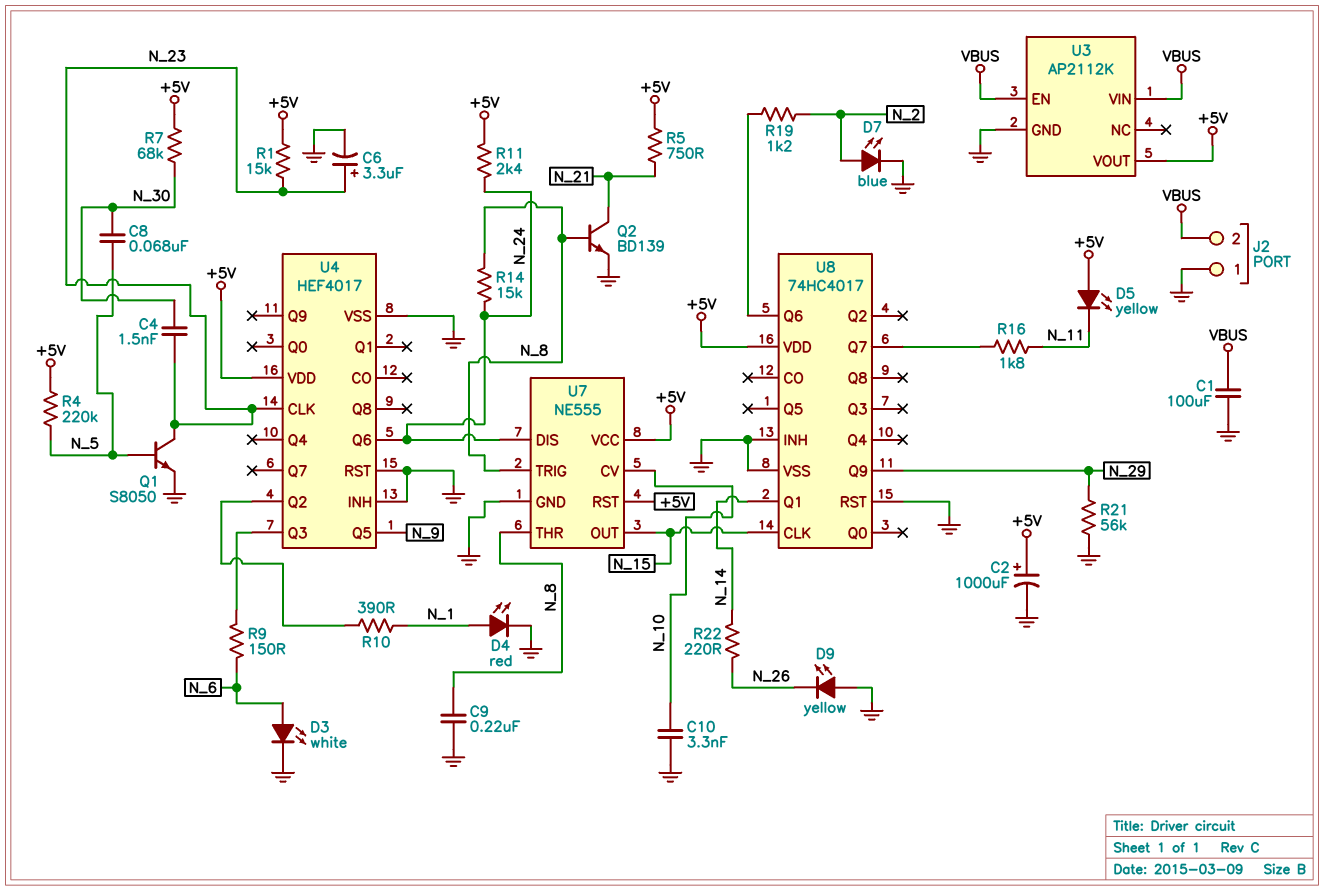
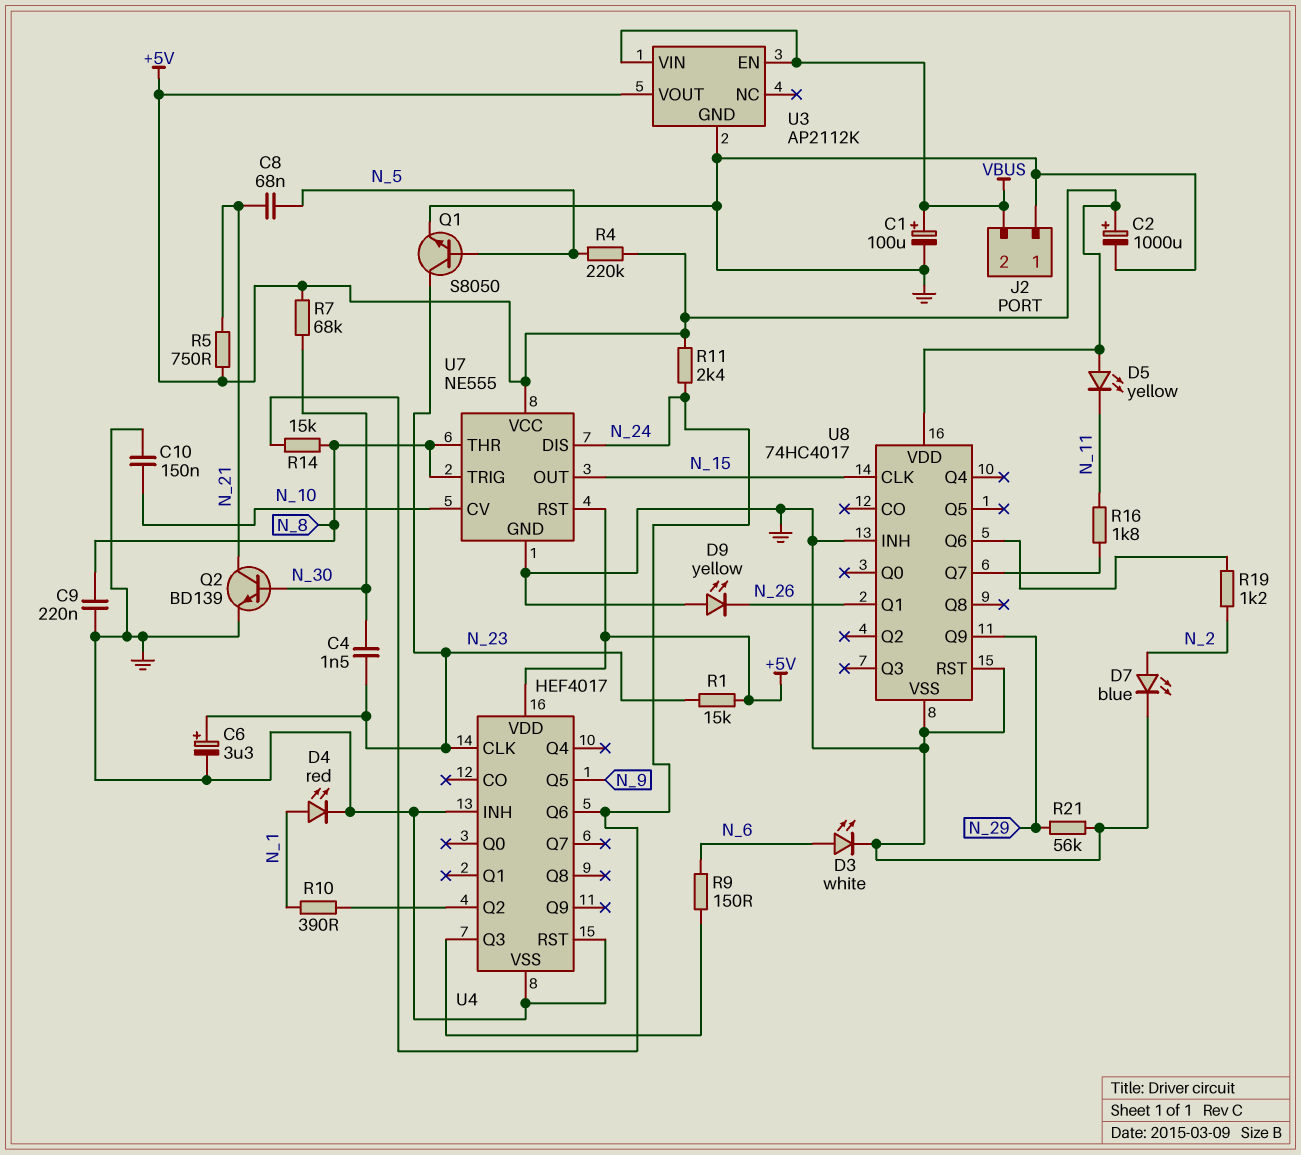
C1: 100uF (GND, VBUS) -> 100uF (plus VBUS, minus GND)
C8: 68nF (N_5, N_30) -> 68nF (N_5, N_21)
C10: 3.3nF (GND, N_10) -> 150nF (GND, N_10)
Q2: NPN BD139 (B N_8, C N_21, E GND) -> NPN BD139 (B N_30, C N_21, E GND)
R22: 220 (N_14, N_26) -> none
U8 pin Q1: N_14 -> N_26

